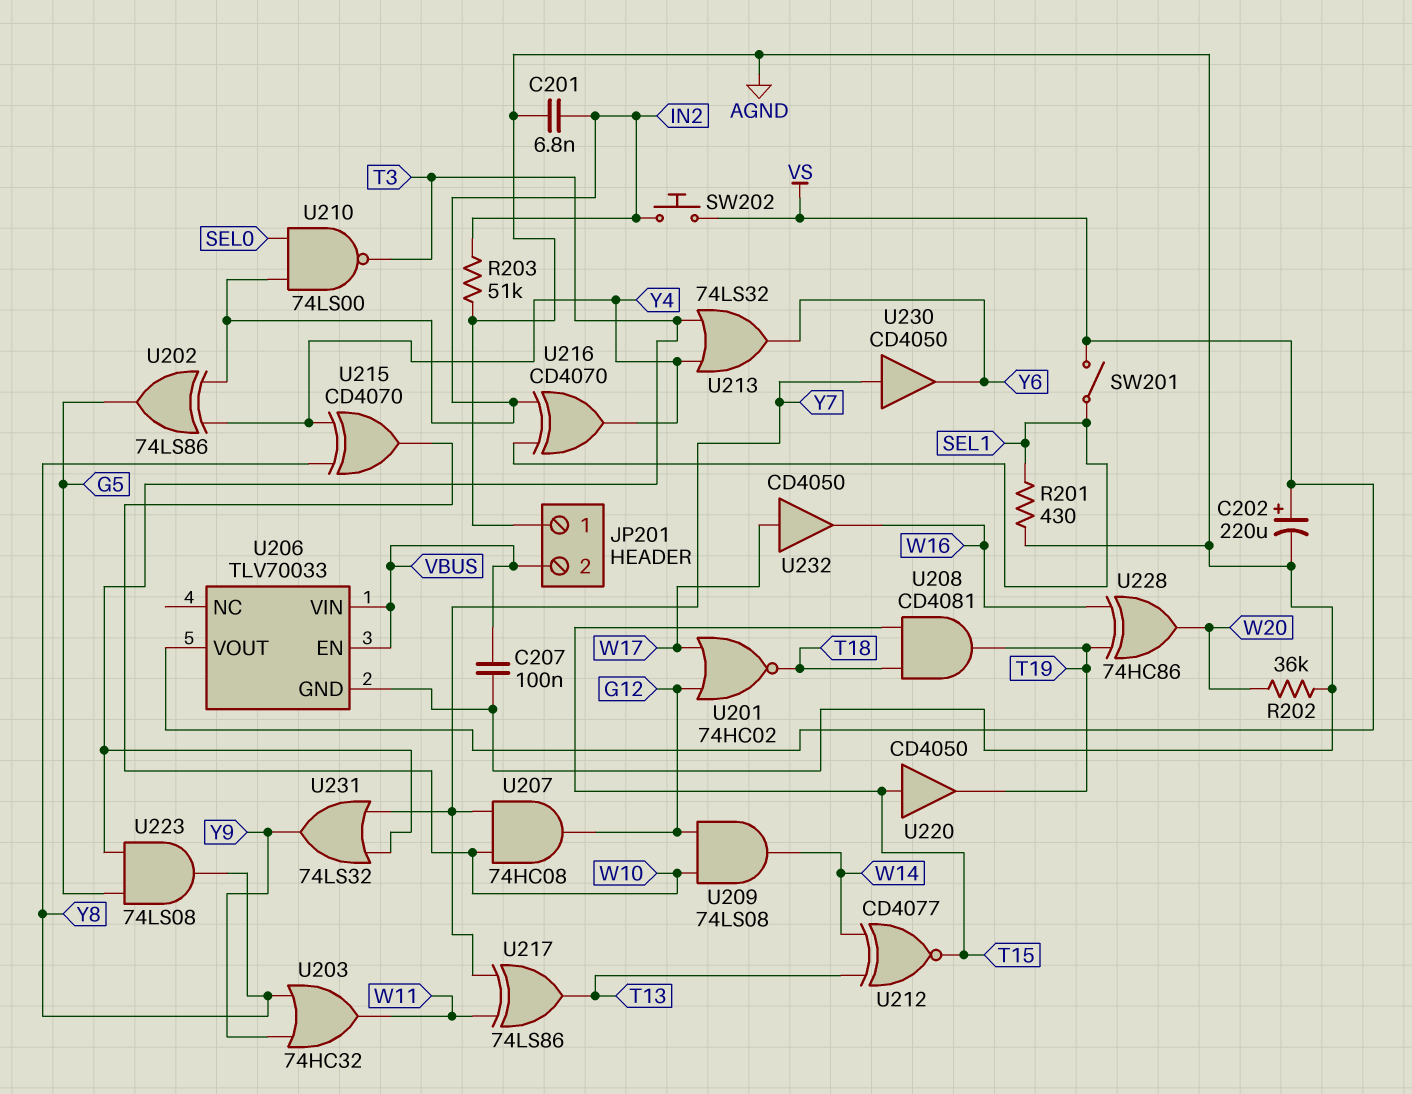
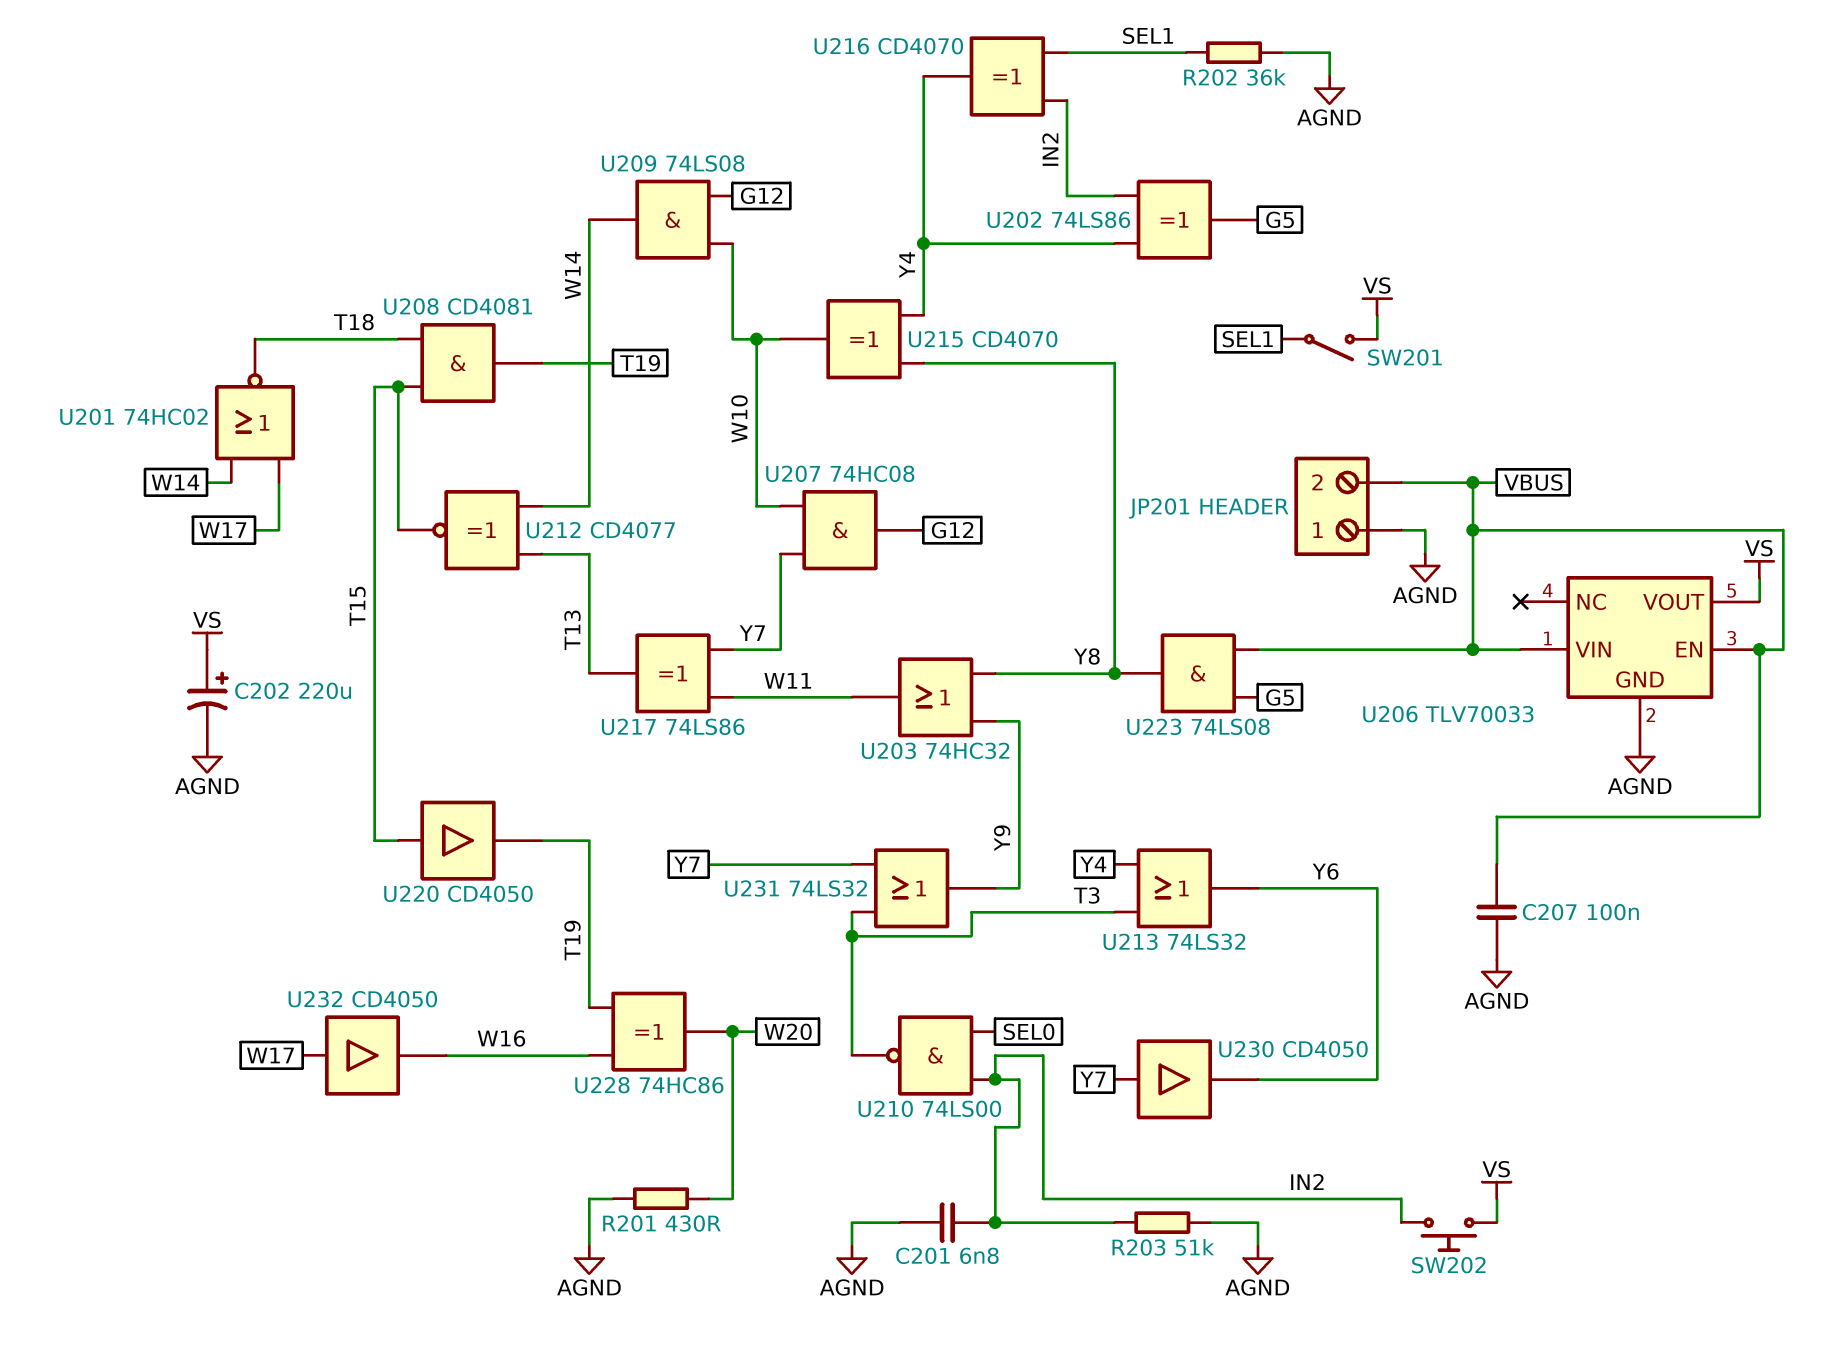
R201: 430 (AGND, SEL1) -> 430 (AGND, W20)
R202: 36k (AGND, W20) -> 36k (AGND, SEL1)
U201: NOR 74HC02 (in G12, in W17, out T18) -> NOR 74HC02 (in W14, in W17, out T18)
U223: AND 74LS08 (in G5, in T3, out Y8) -> AND 74LS08 (in G5, in VBUS, out Y8)

